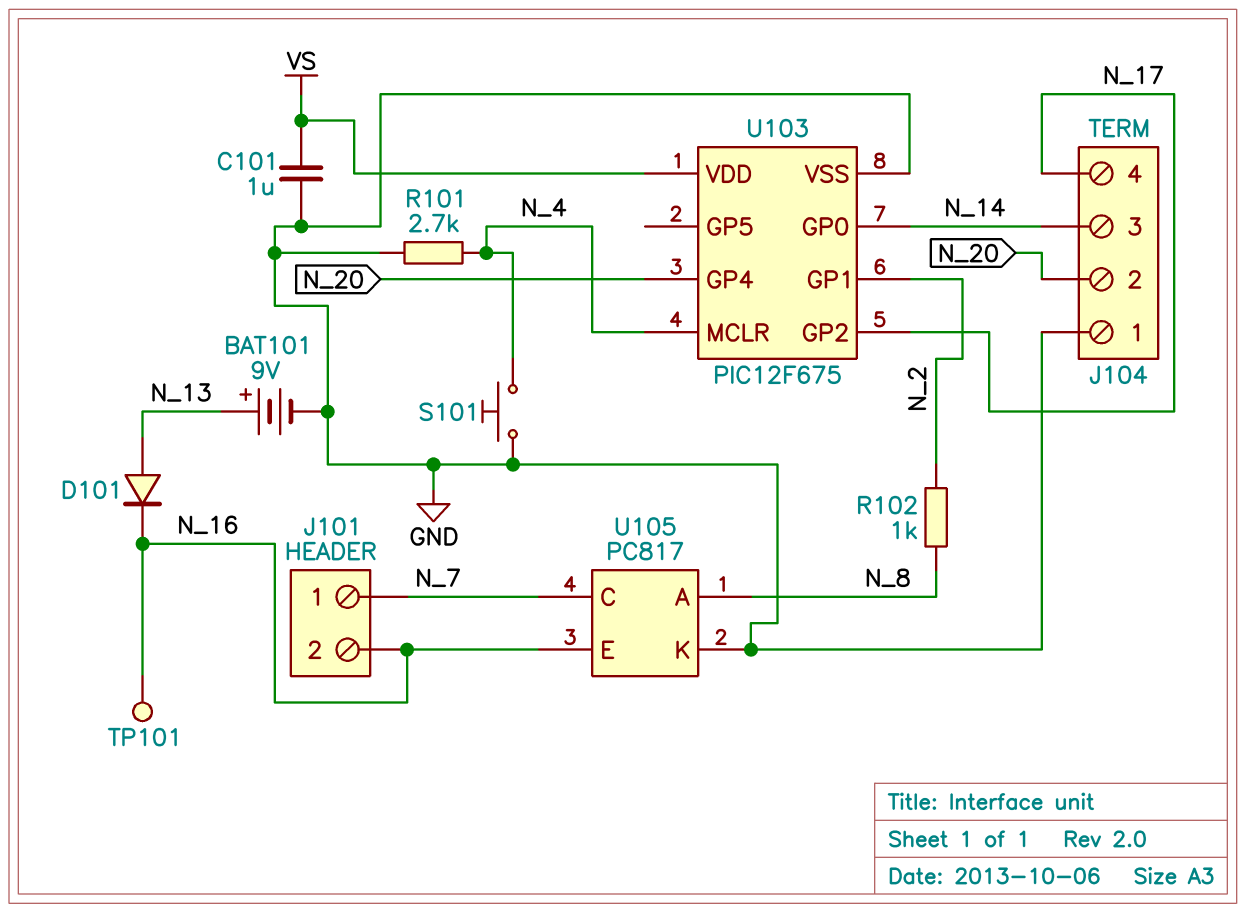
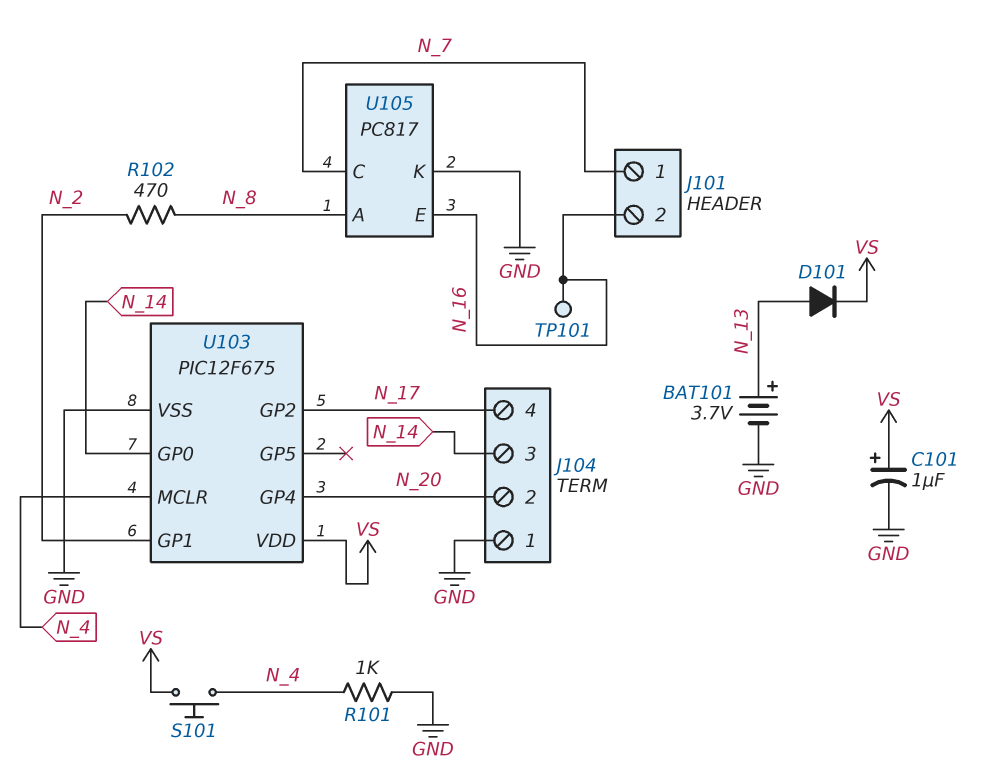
BAT101: 9V (plus N_13, minus GND) -> 3.7V (plus N_13, minus GND)
C101: 1uF (GND, VS) -> 1uF (plus VS, minus GND)
D101: diode (A N_13, K N_16) -> diode (A N_13, K VS)
R101: 2.7k (GND, N_4) -> 1k (GND, N_4)
R102: 1k (N_2, N_8) -> 470 (N_2, N_8)
S101: button (GND, N_4) -> button (N_4, VS)

